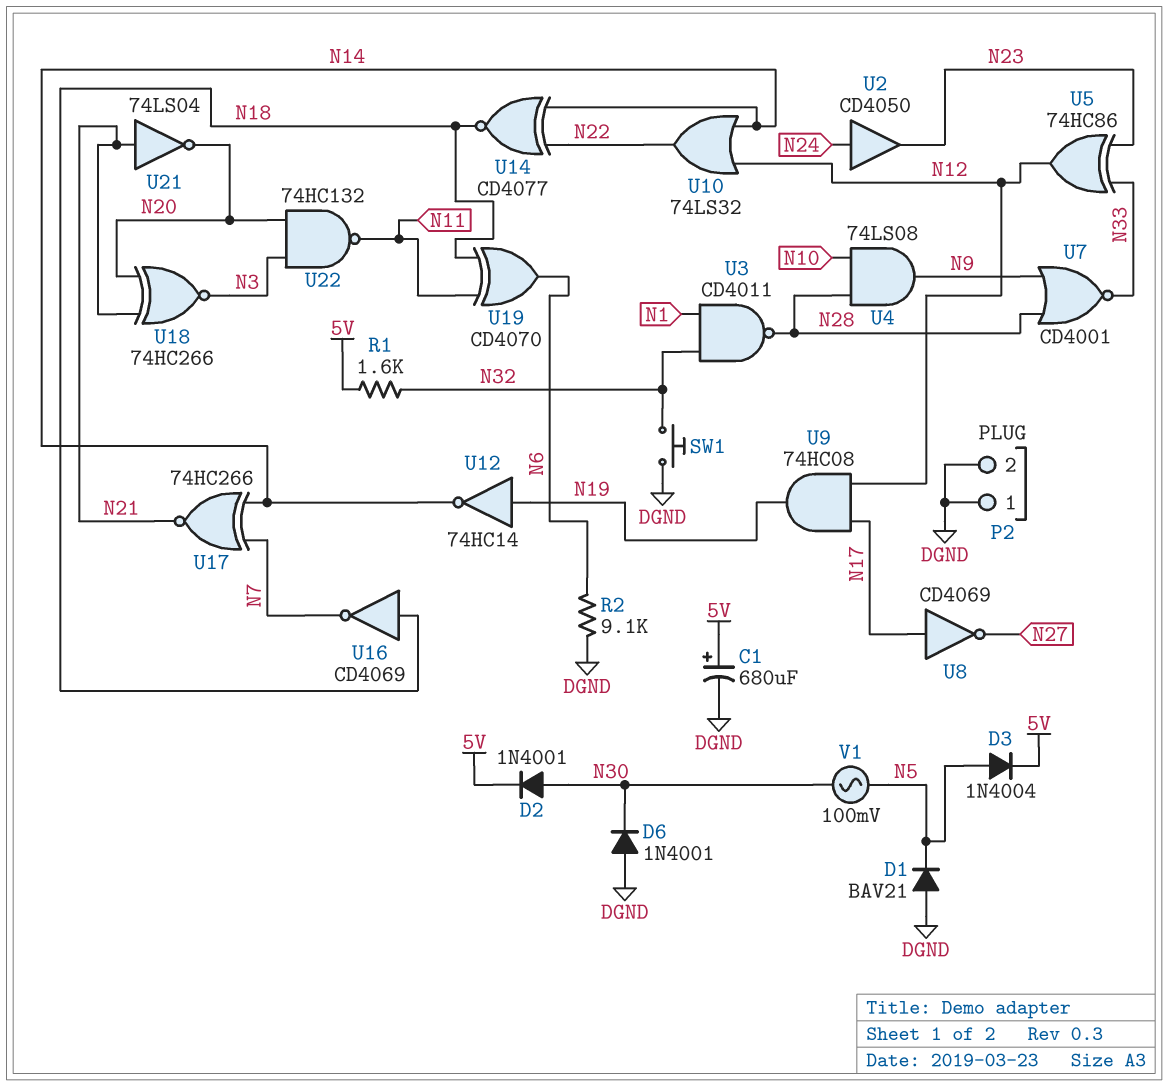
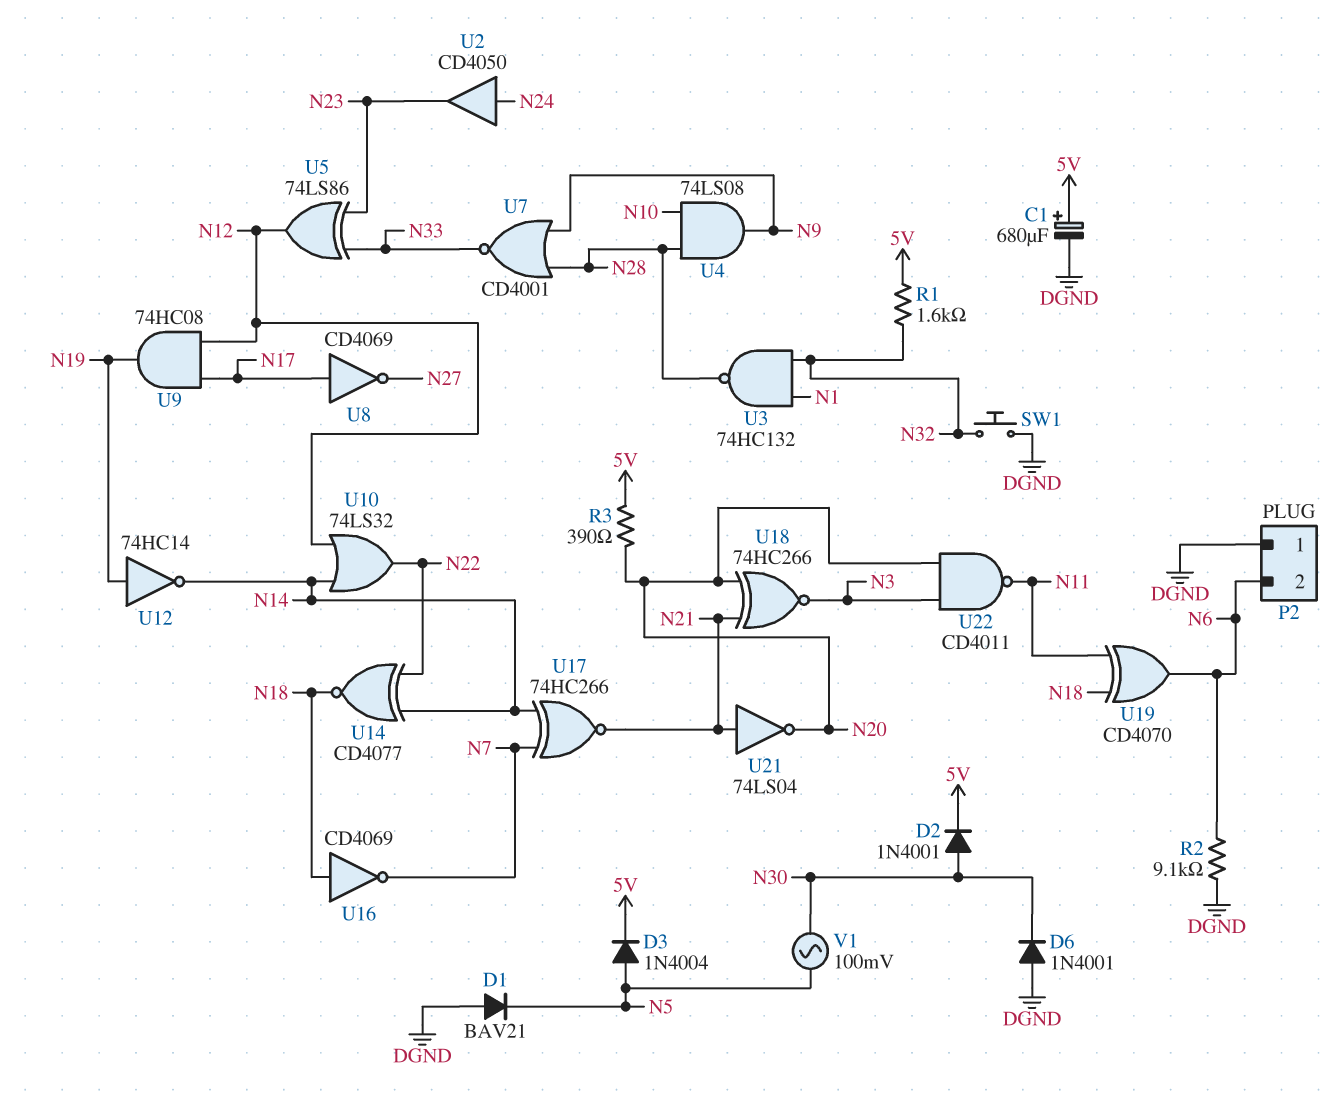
P2 pin 2: DGND -> N6
R3: none -> 390 (5V, N20)
U3: NAND CD4011 (in N1, in N32, out N28) -> NAND 74HC132 (in N1, in N32, out N28)
U5: XOR 74HC86 (in N23, in N33, out N12) -> XOR 74LS86 (in N23, in N33, out N12)
U22: NAND 74HC132 (in N3, in N20, out N11) -> NAND CD4011 (in N3, in N20, out N11)

